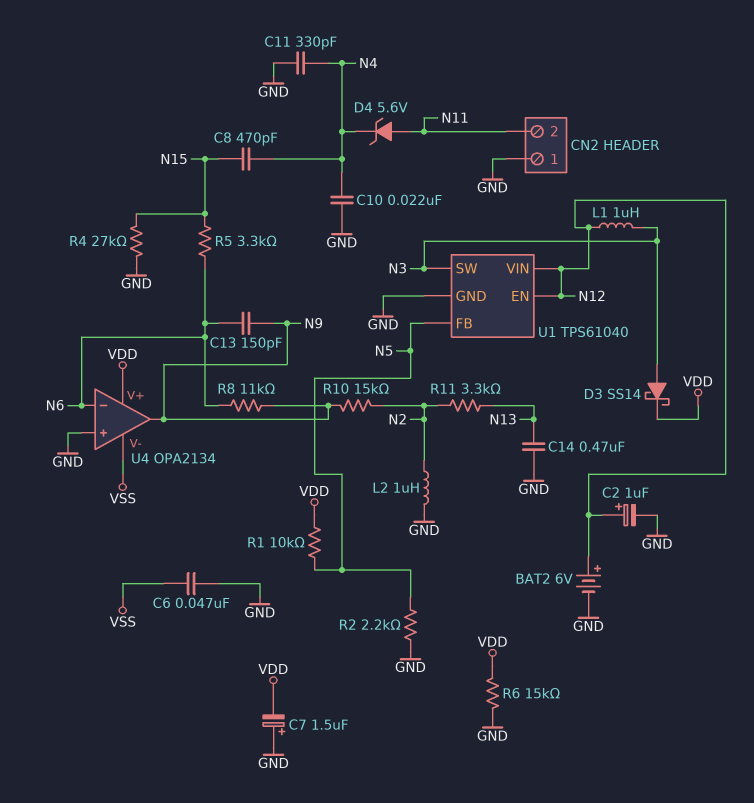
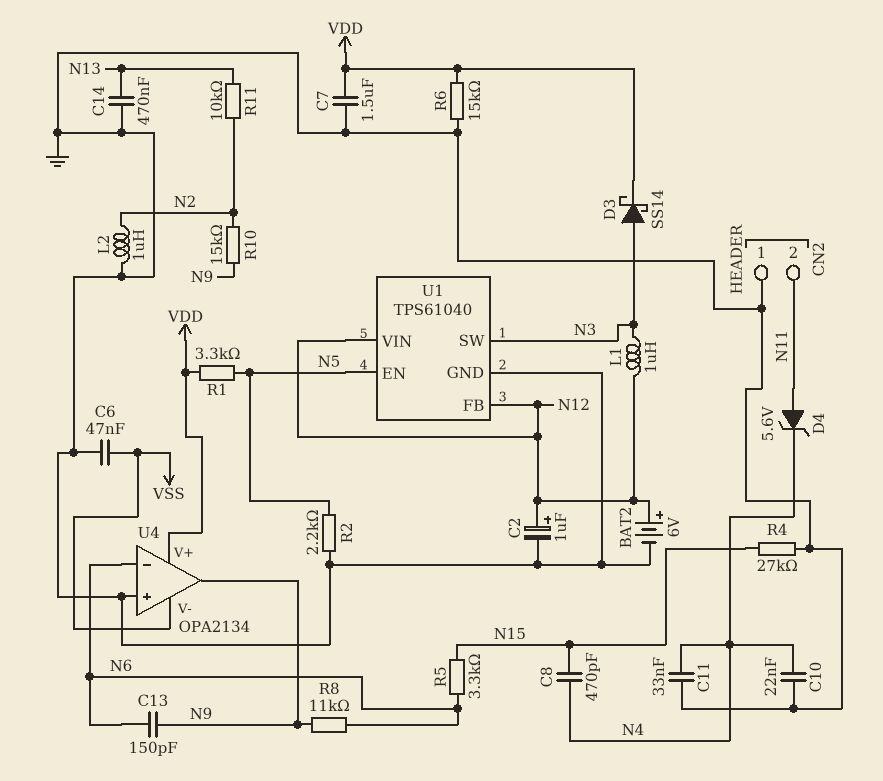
C7: 1.5uF (plus GND, minus VDD) -> 1.5uF (GND, VDD)
C11: 330pF (GND, N4) -> 33nF (GND, N4)
R1: 10k (N5, VDD) -> 3.3k (N5, VDD)
R11: 3.3k (N2, N13) -> 10k (N2, N13)
U1 pin EN: N12 -> N5
U1 pin FB: N5 -> N12

